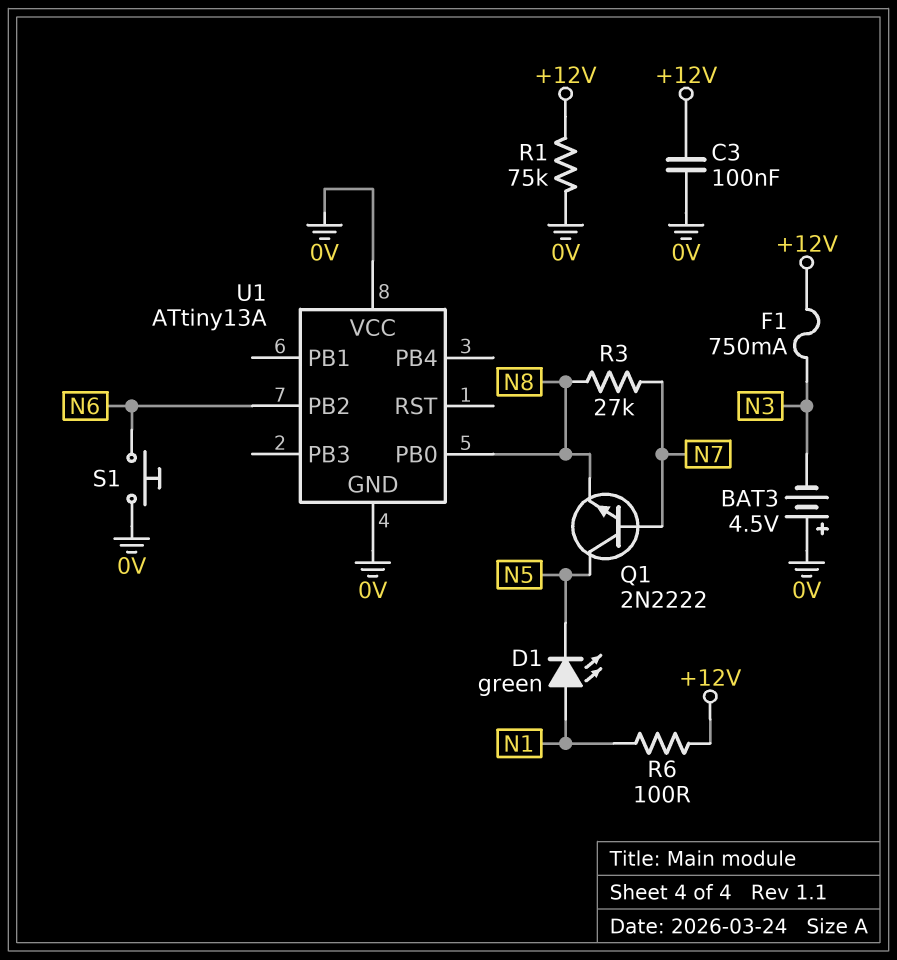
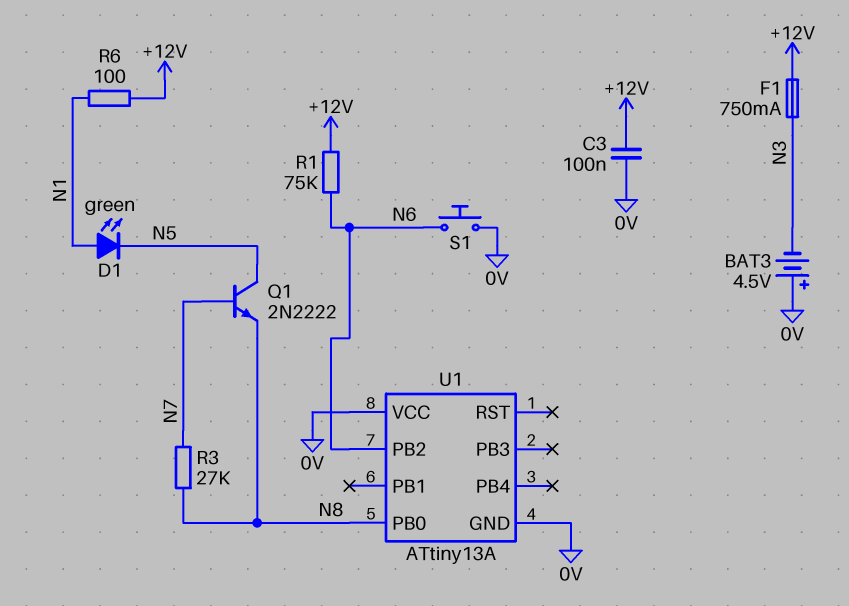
R1: 75k (+12V, 0V) -> 75k (+12V, N6)

